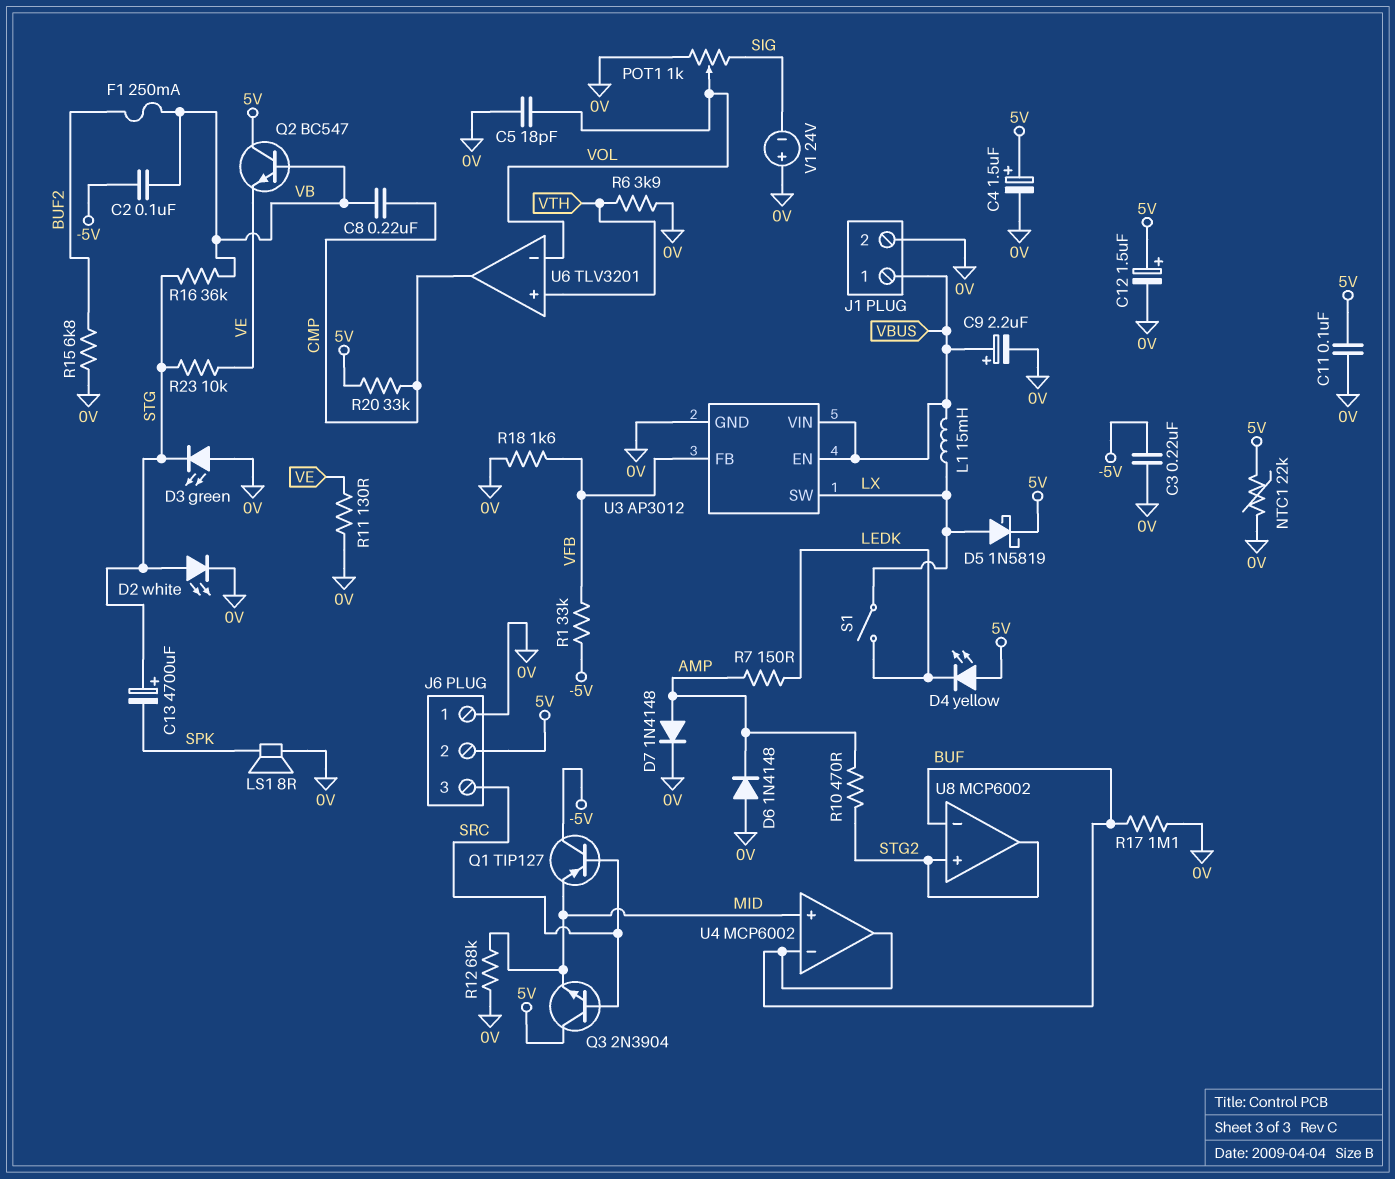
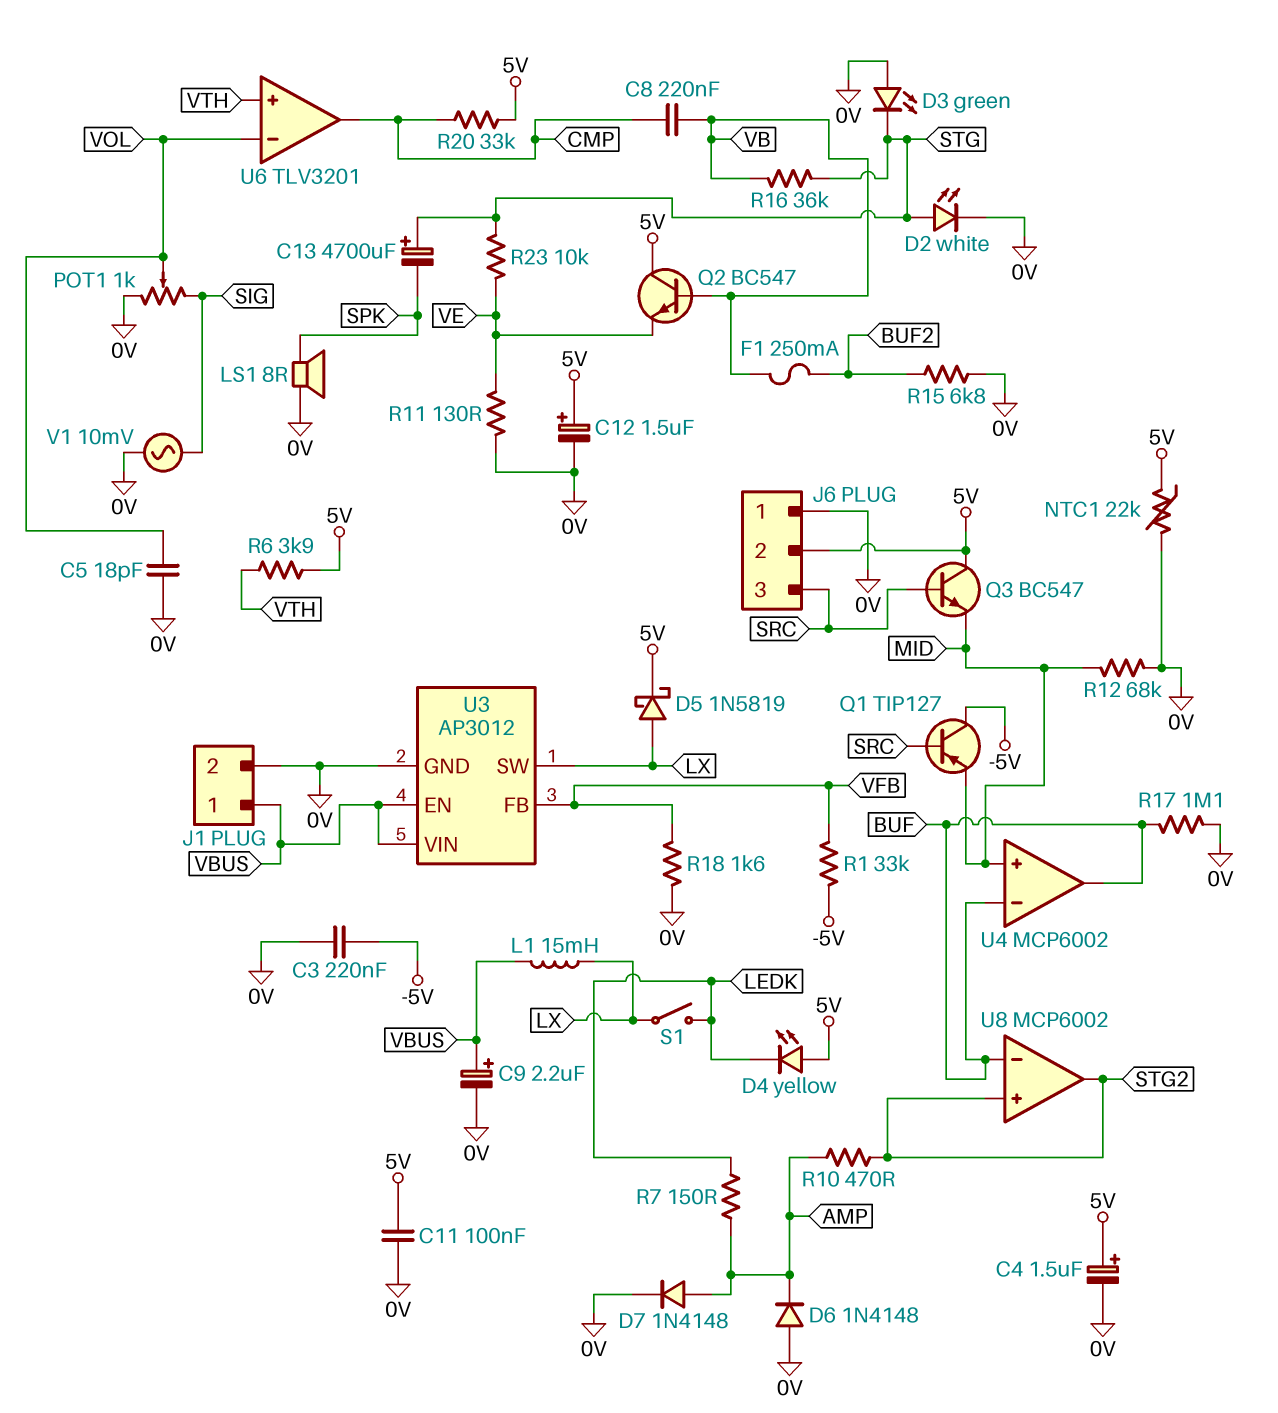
C2: 100nF (-5V, VB) -> none
Q3: NPN 2N3904 (B SRC, C 5V, E MID) -> NPN BC547 (B SRC, C 5V, E MID)
R6: 3.9k (0V, VTH) -> 3.9k (5V, VTH)
V1: 24V (plus 0V, minus SIG) -> AC 10mV (0V, SIG)

